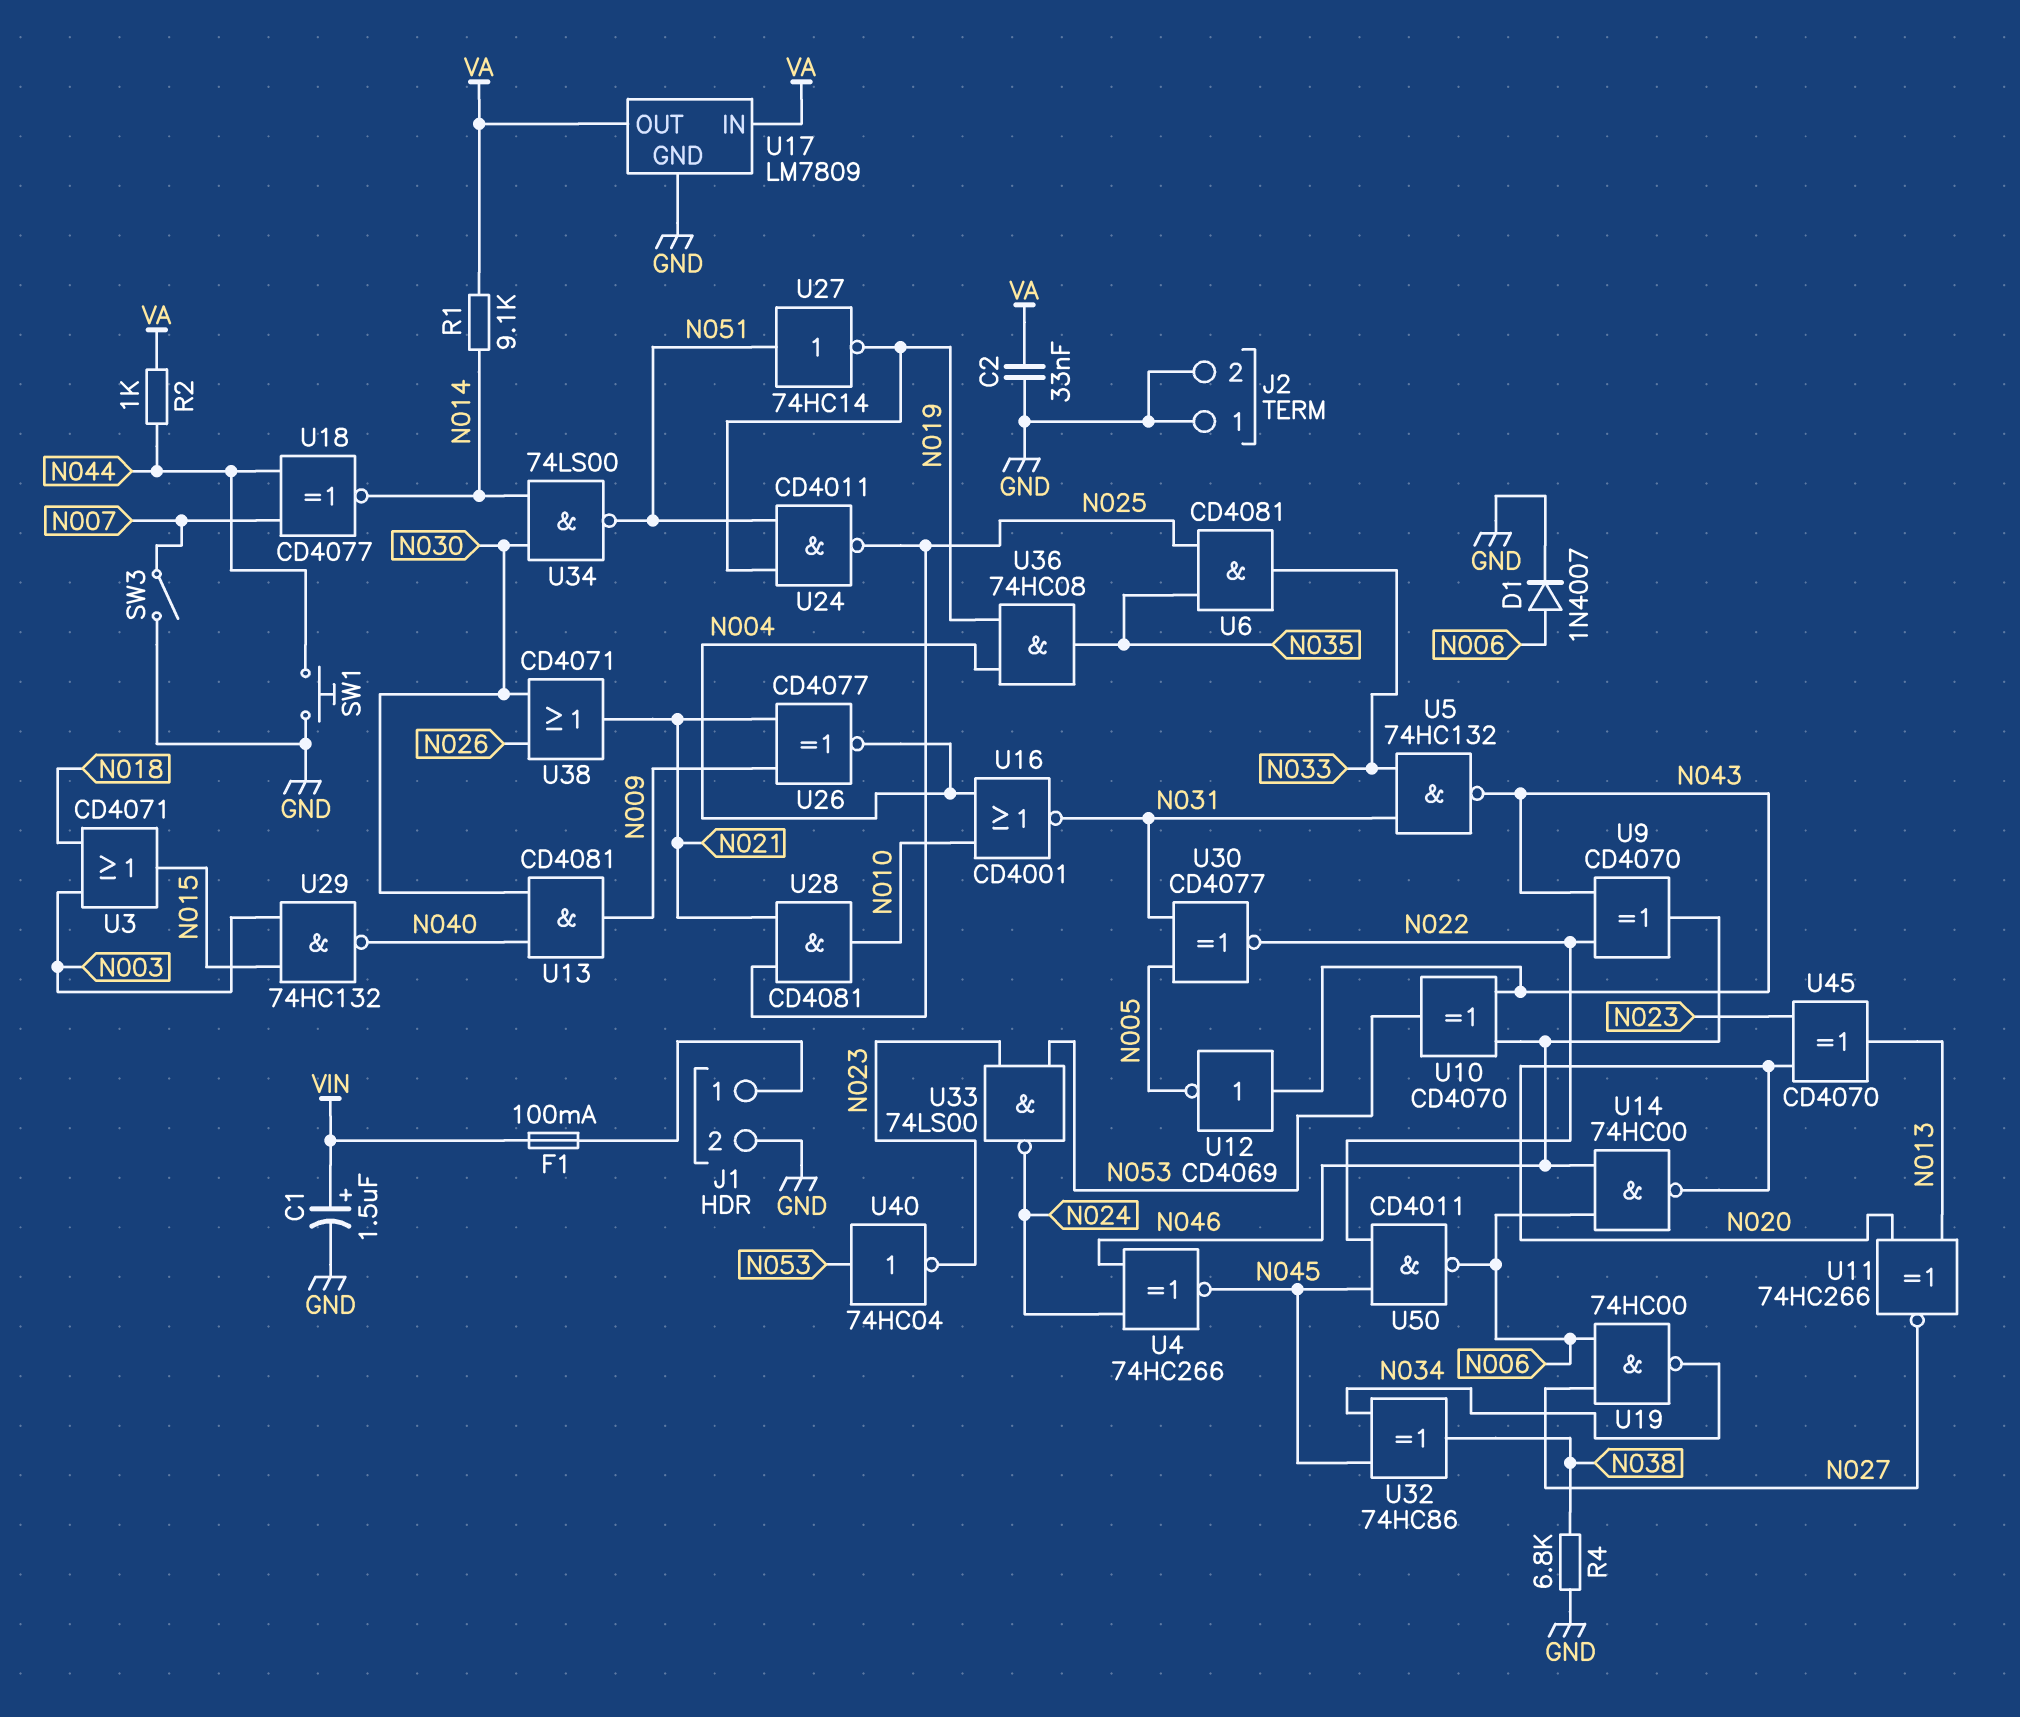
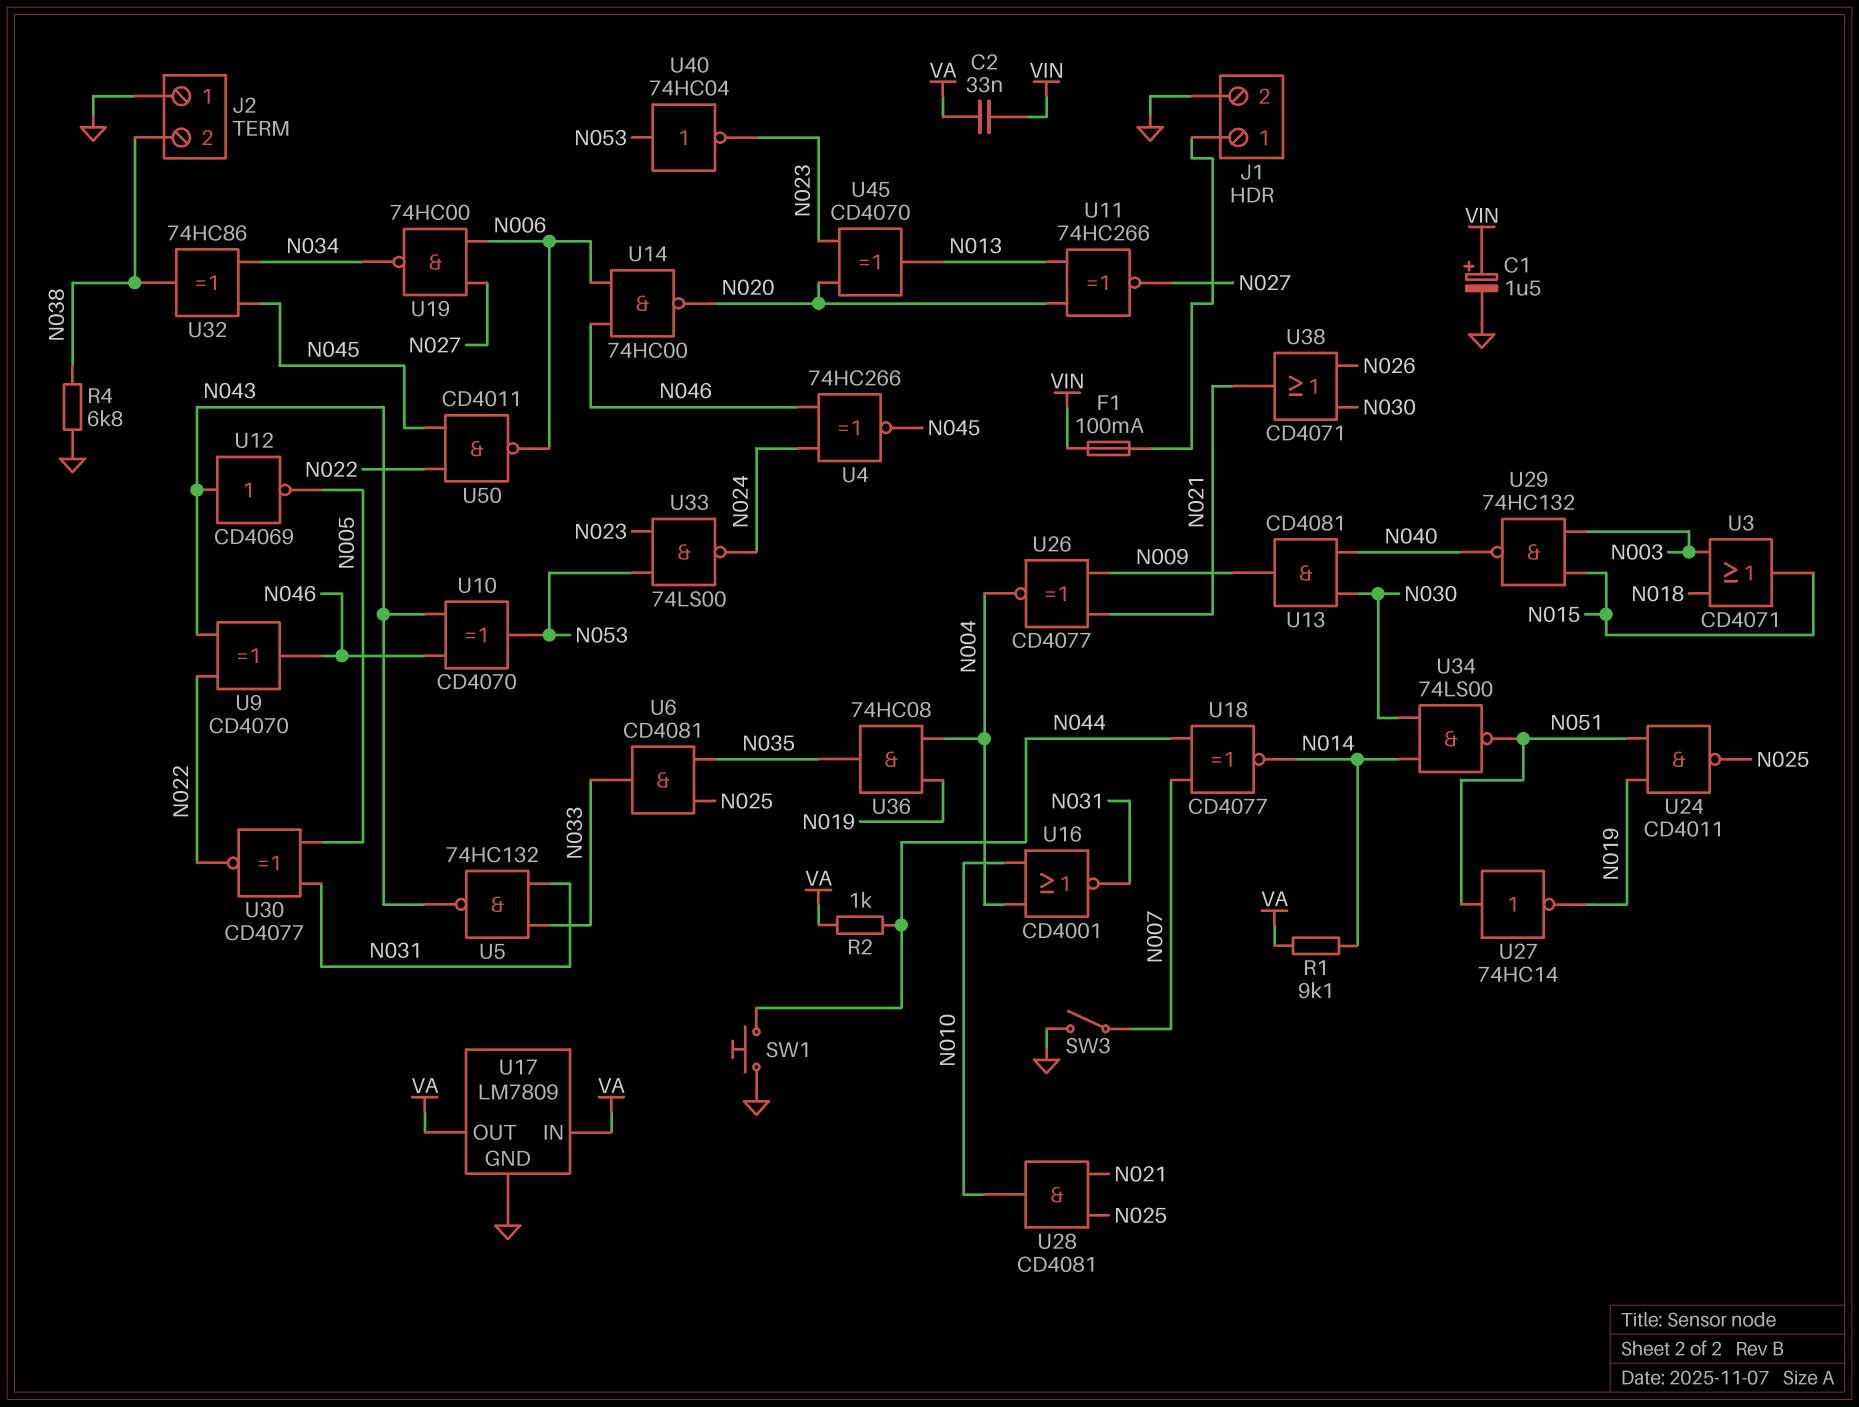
C2: 33nF (GND, VA) -> 33nF (VA, VIN)
D1: diode 1N4007 (A N006, K GND) -> none
J2 pin 2: GND -> N038

